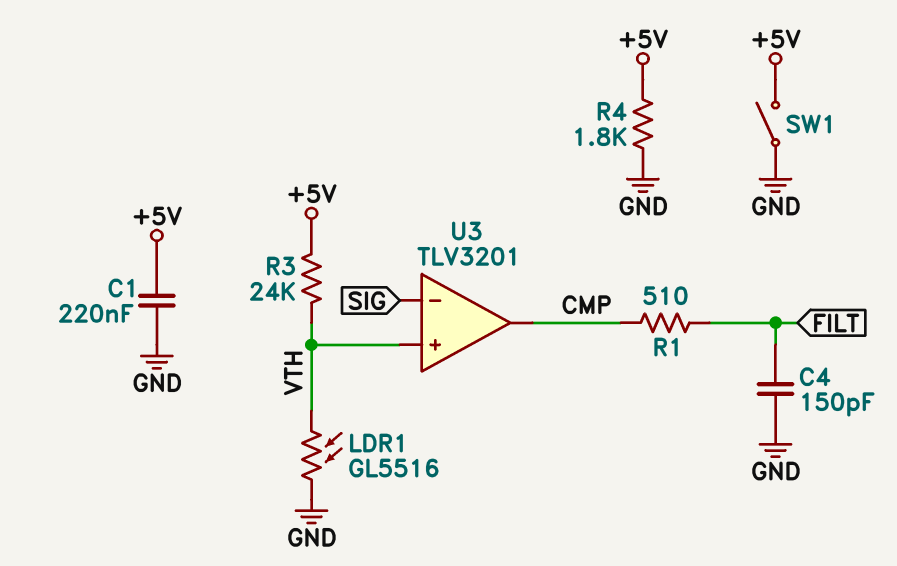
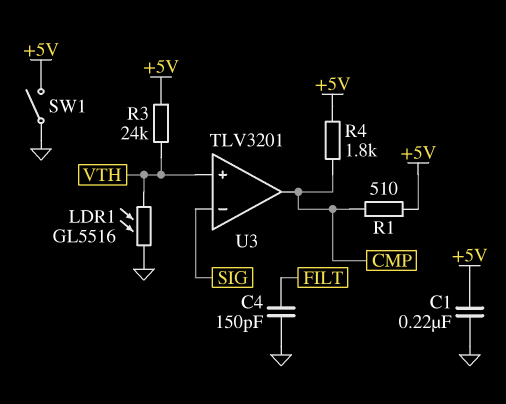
R1: 510 (CMP, FILT) -> 510 (+5V, CMP)
R4: 1.8k (+5V, GND) -> 1.8k (+5V, CMP)

